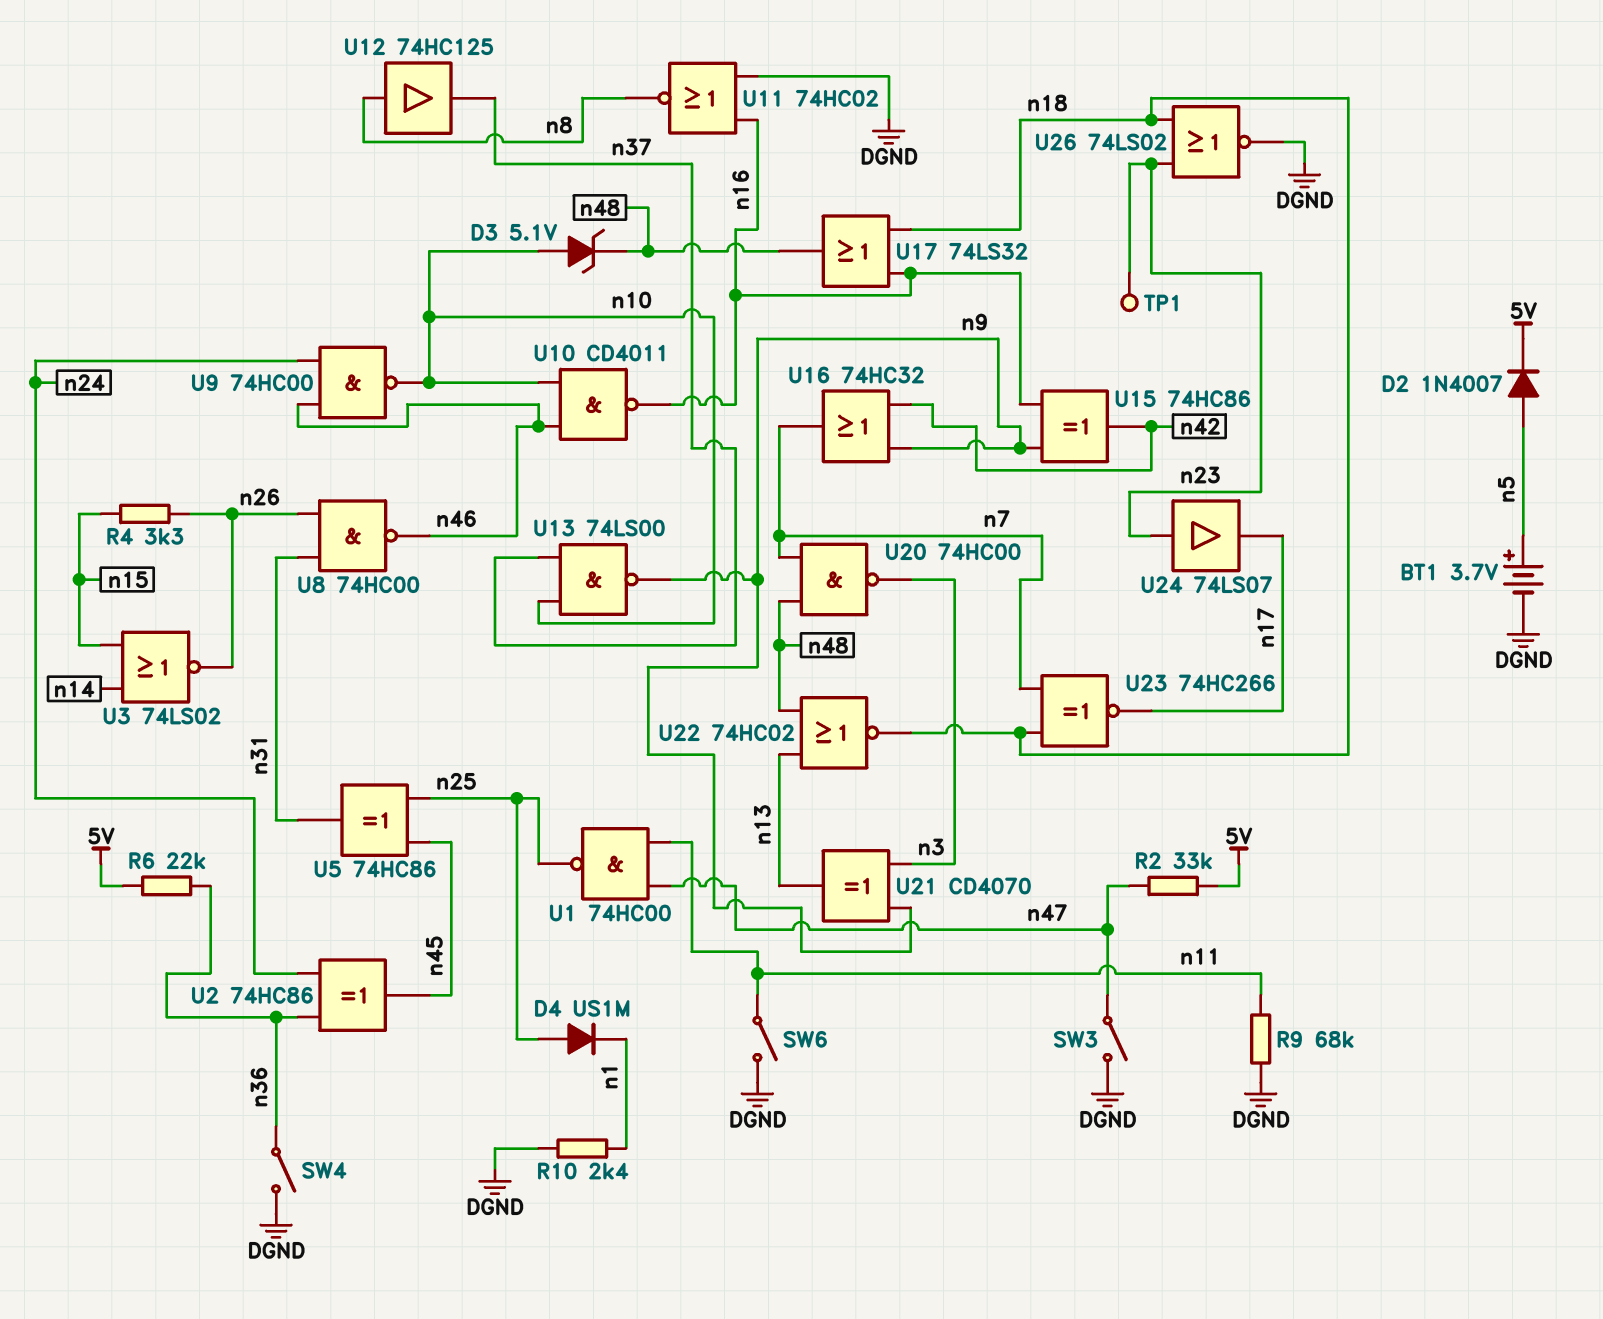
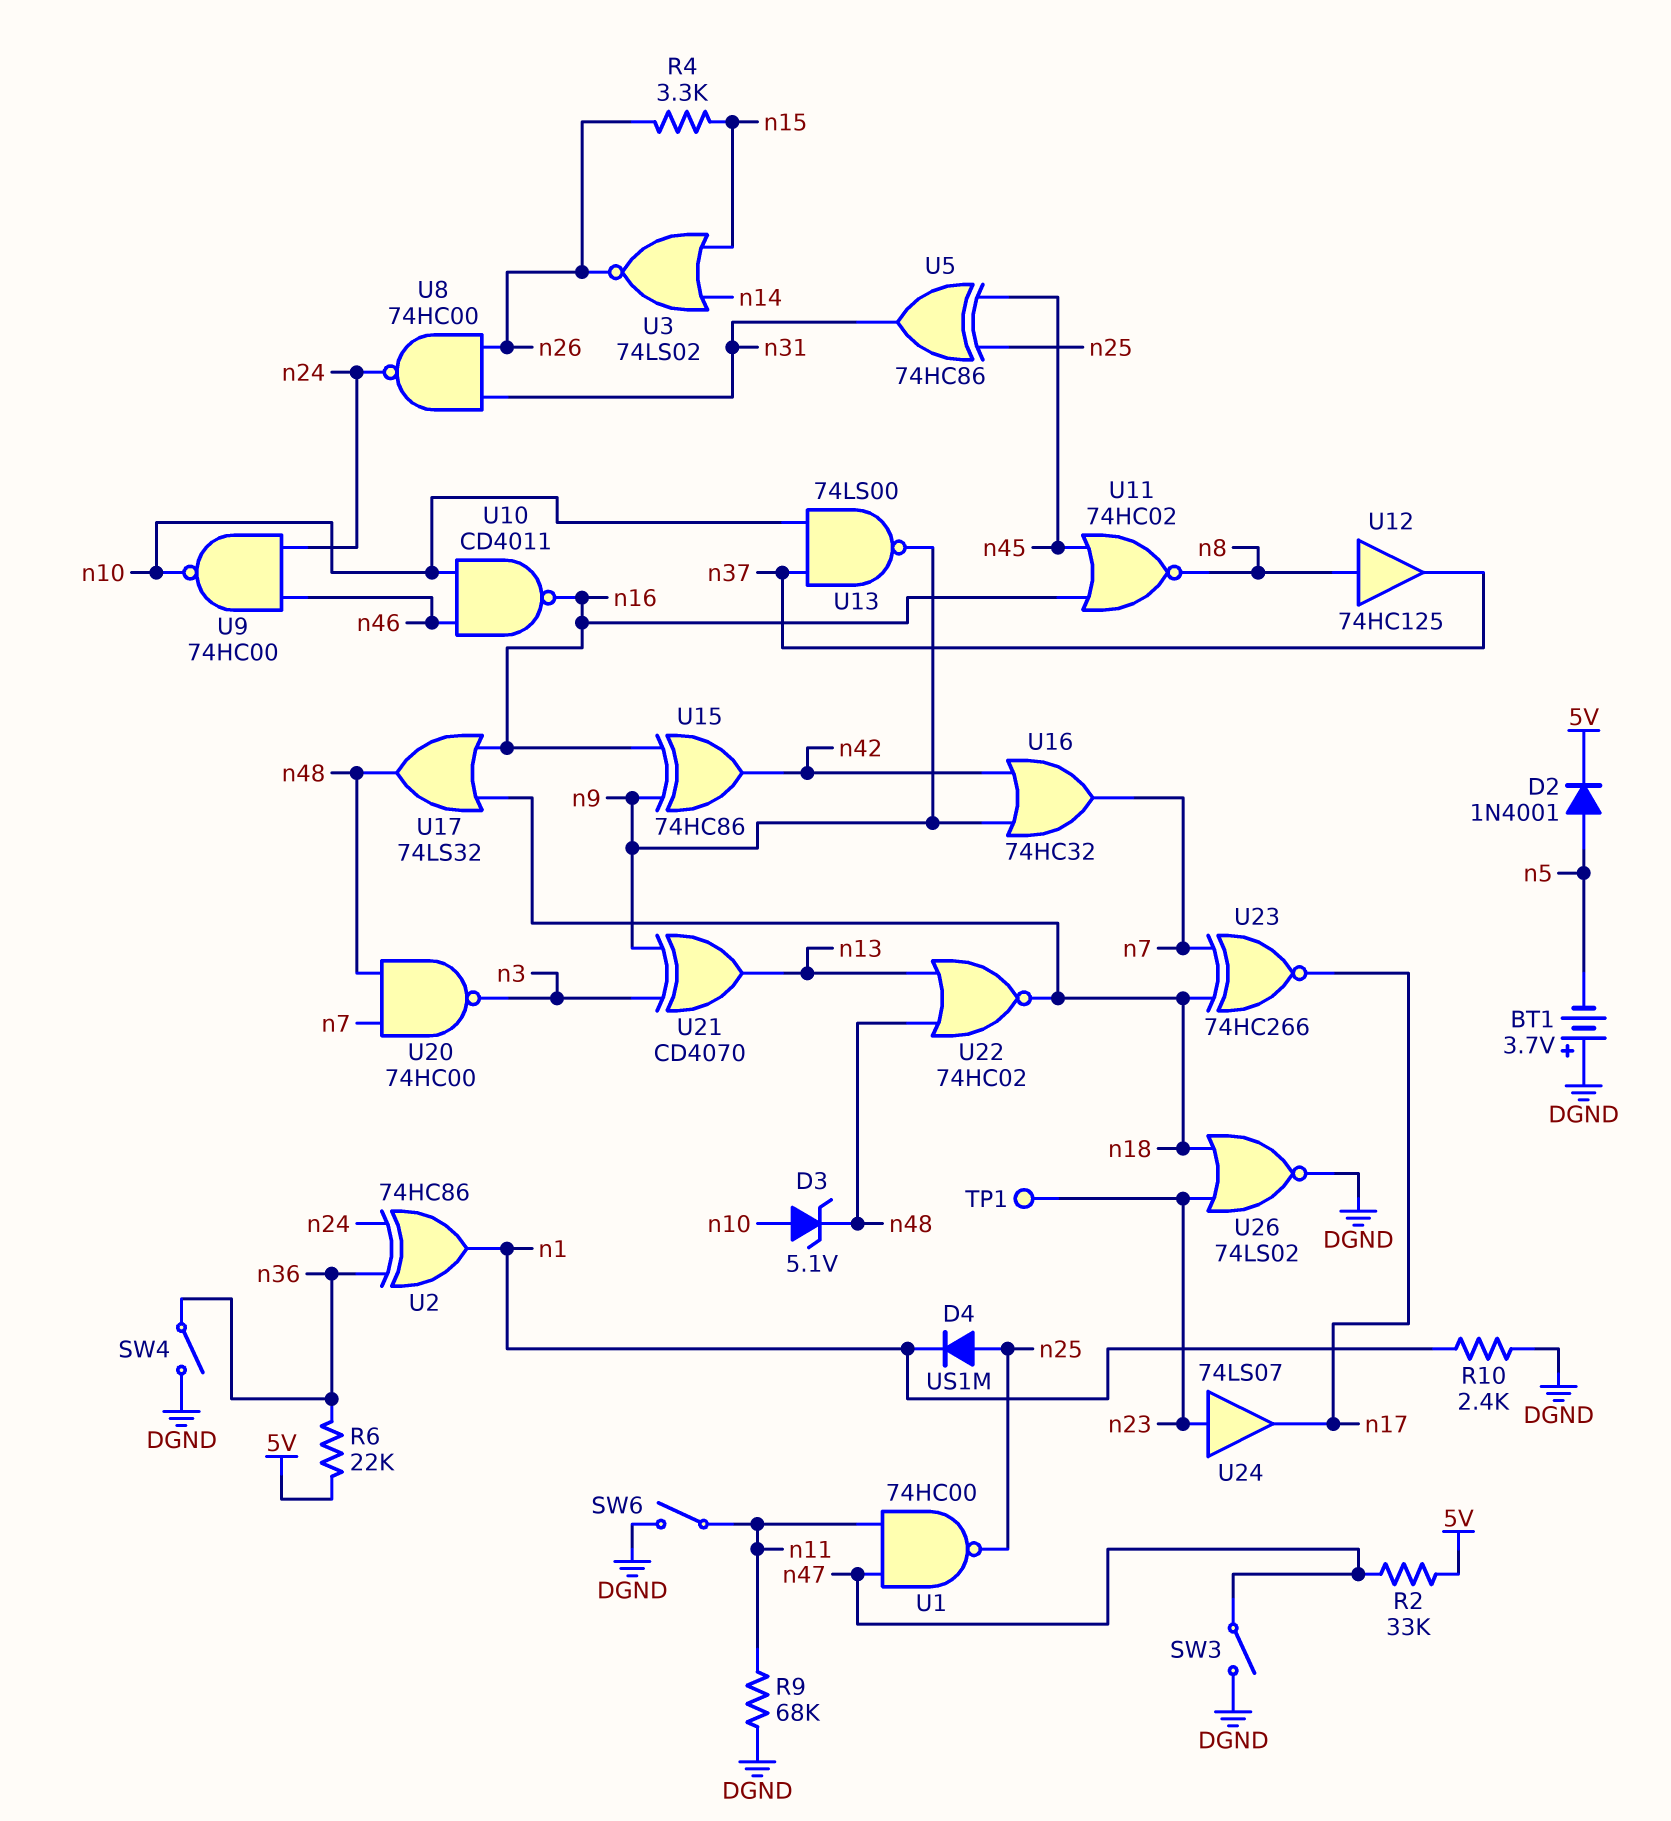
BT1: 3.7V (plus n5, minus DGND) -> 3.7V (plus DGND, minus n5)
D2: diode 1N4007 (A n5, K 5V) -> diode 1N4001 (A n5, K 5V)
U2: XOR 74HC86 (in n24, in n36, out n45) -> XOR 74HC86 (in n24, in n36, out n1)
U8: NAND 74HC00 (in n26, in n31, out n46) -> NAND 74HC00 (in n26, in n31, out n24)
U11: NOR 74HC02 (in DGND, in n16, out n8) -> NOR 74HC02 (in n16, in n45, out n8)

